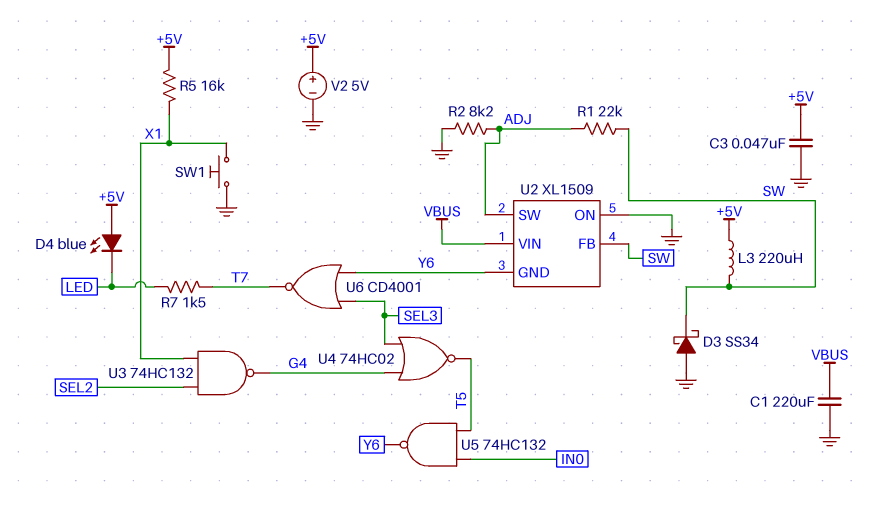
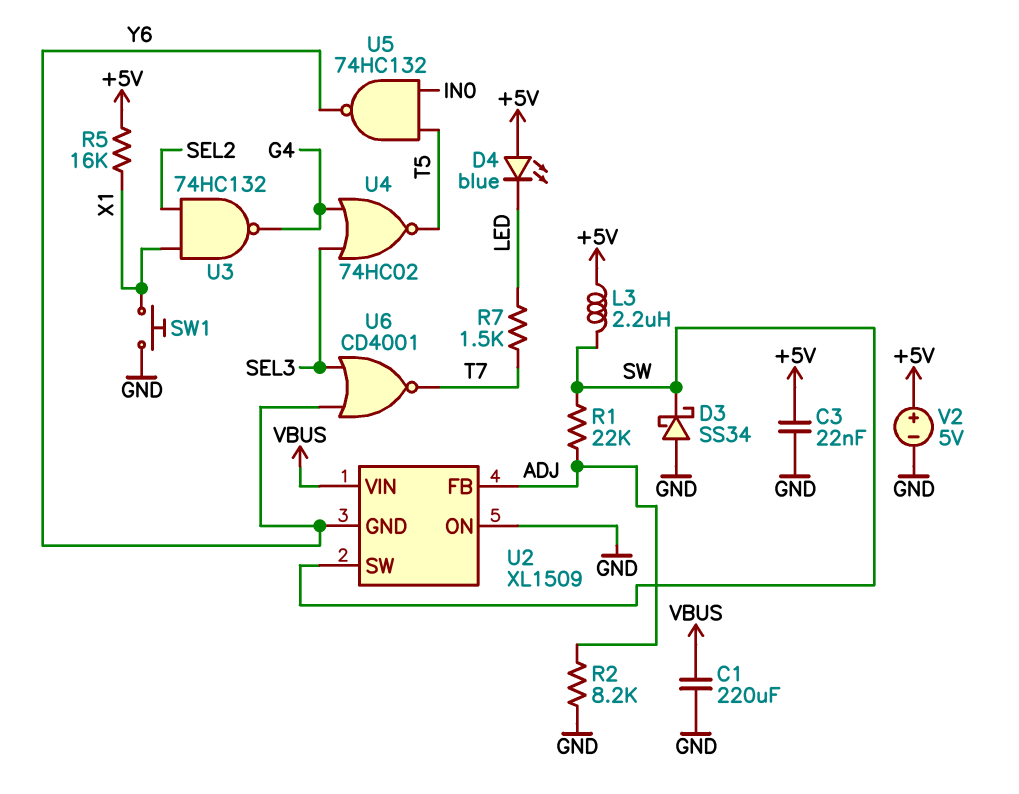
C3: 47nF (+5V, GND) -> 22nF (+5V, GND)
L3: 220uH (+5V, SW) -> 2.2uH (+5V, SW)
U2 pin FB: SW -> ADJ
U2 pin SW: ADJ -> SW

